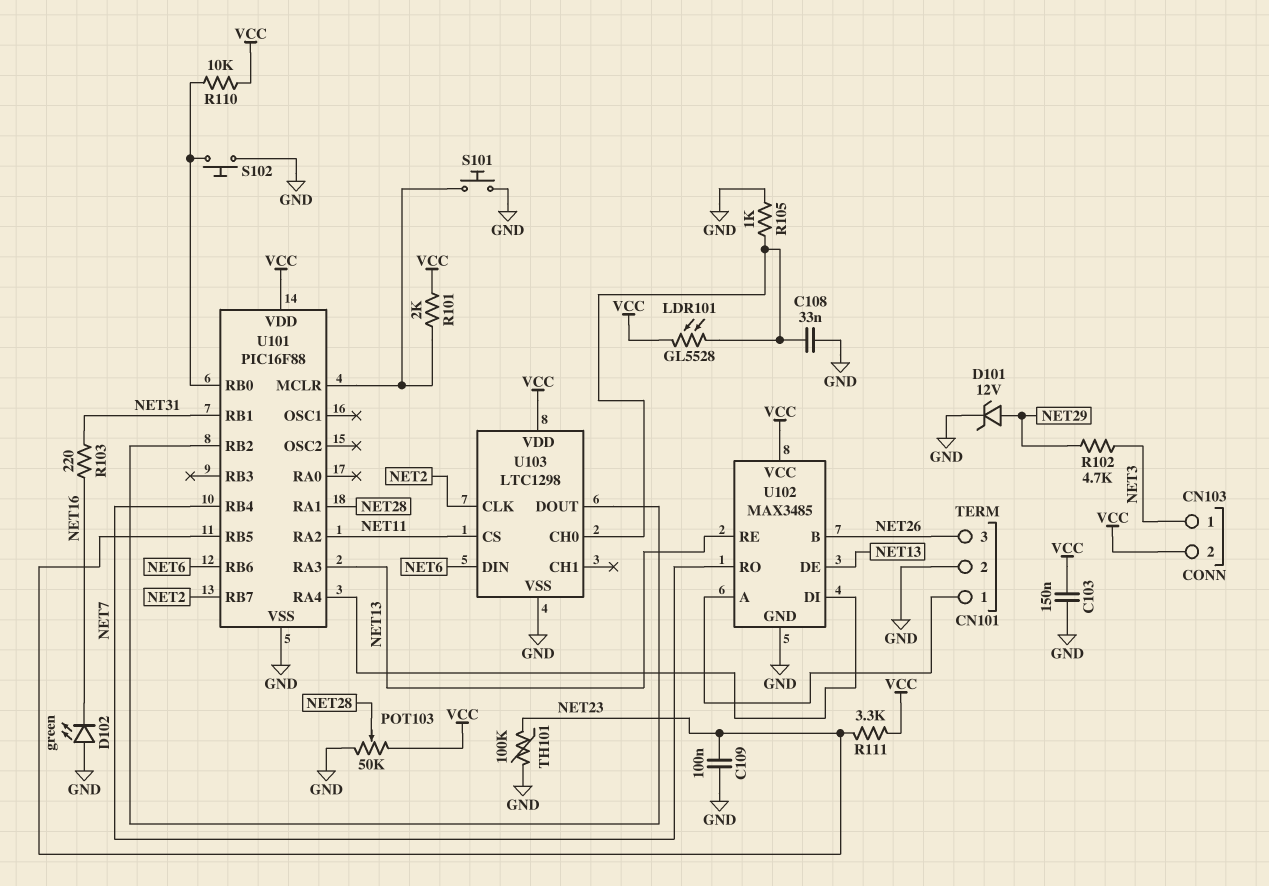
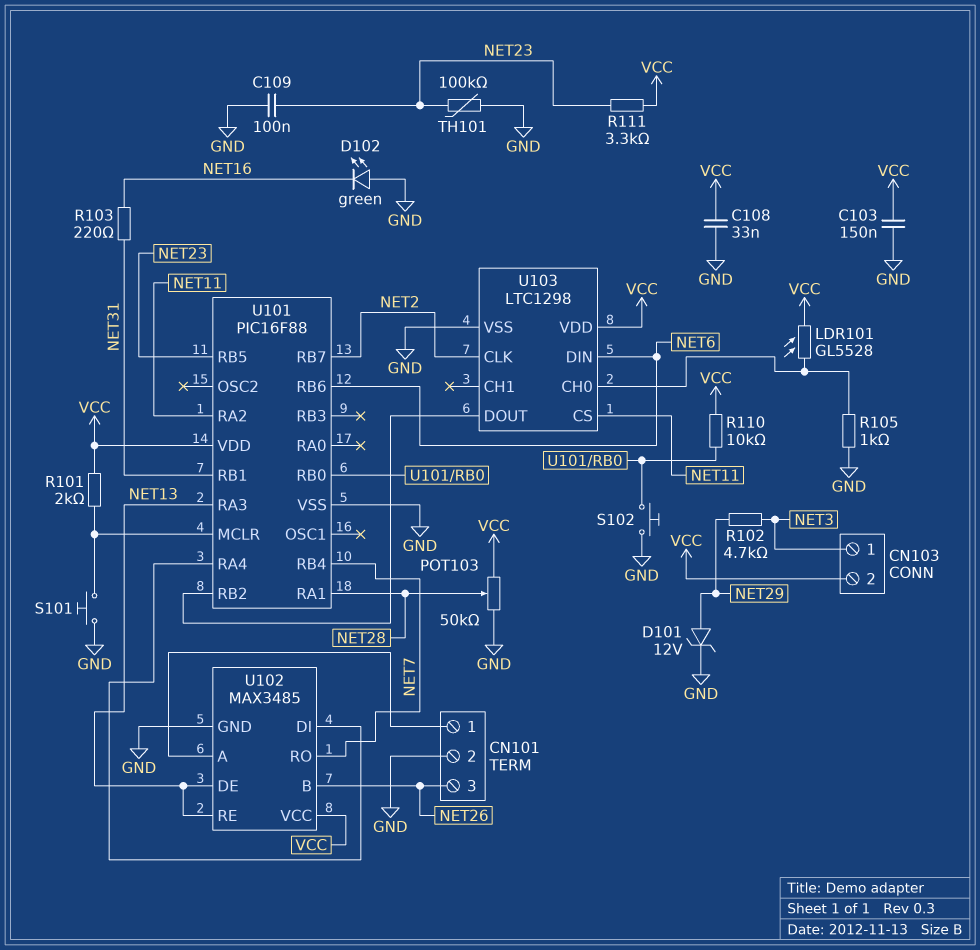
C108: 33nF (GND, U103/CH0) -> 33nF (GND, VCC)

